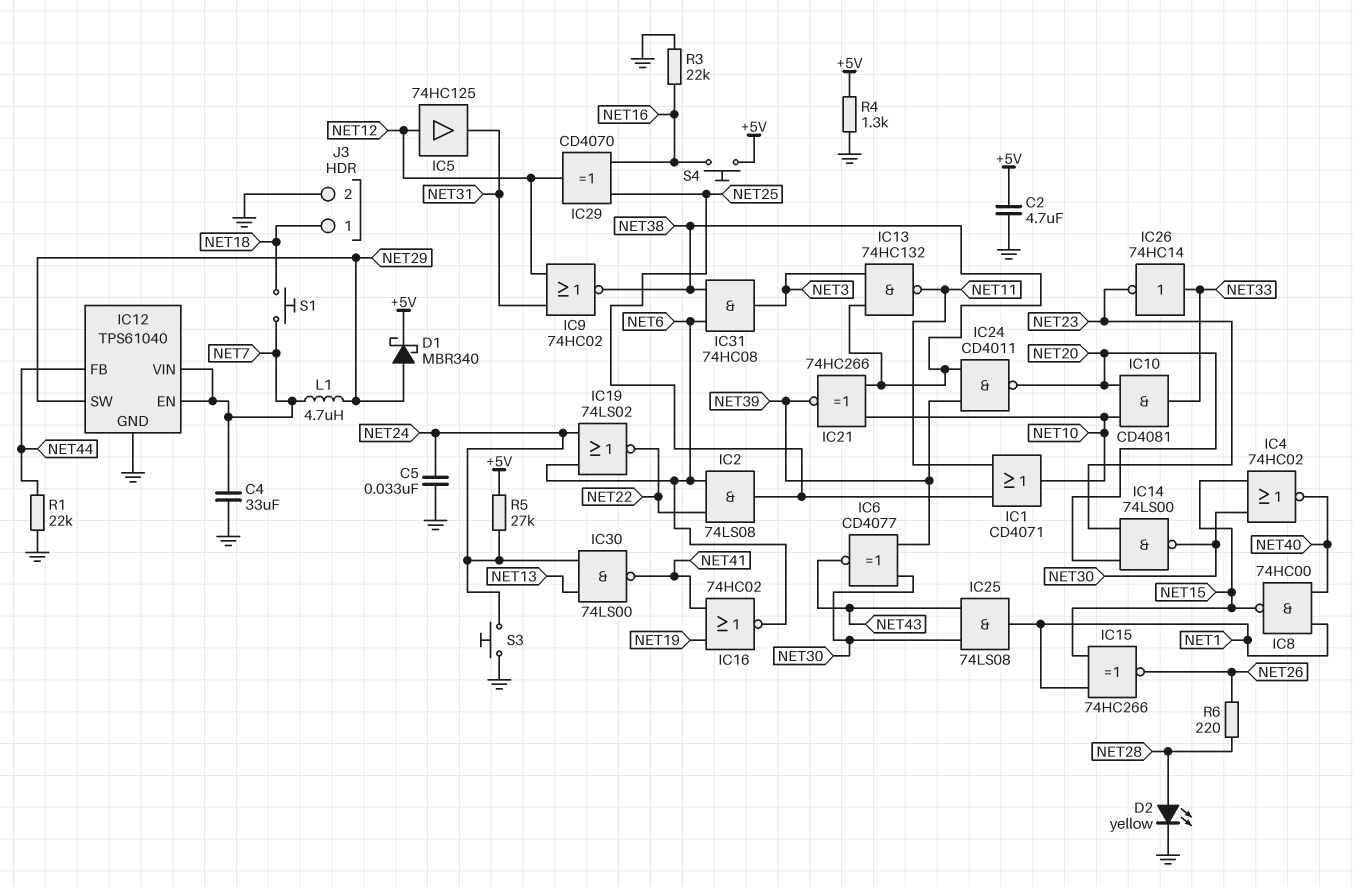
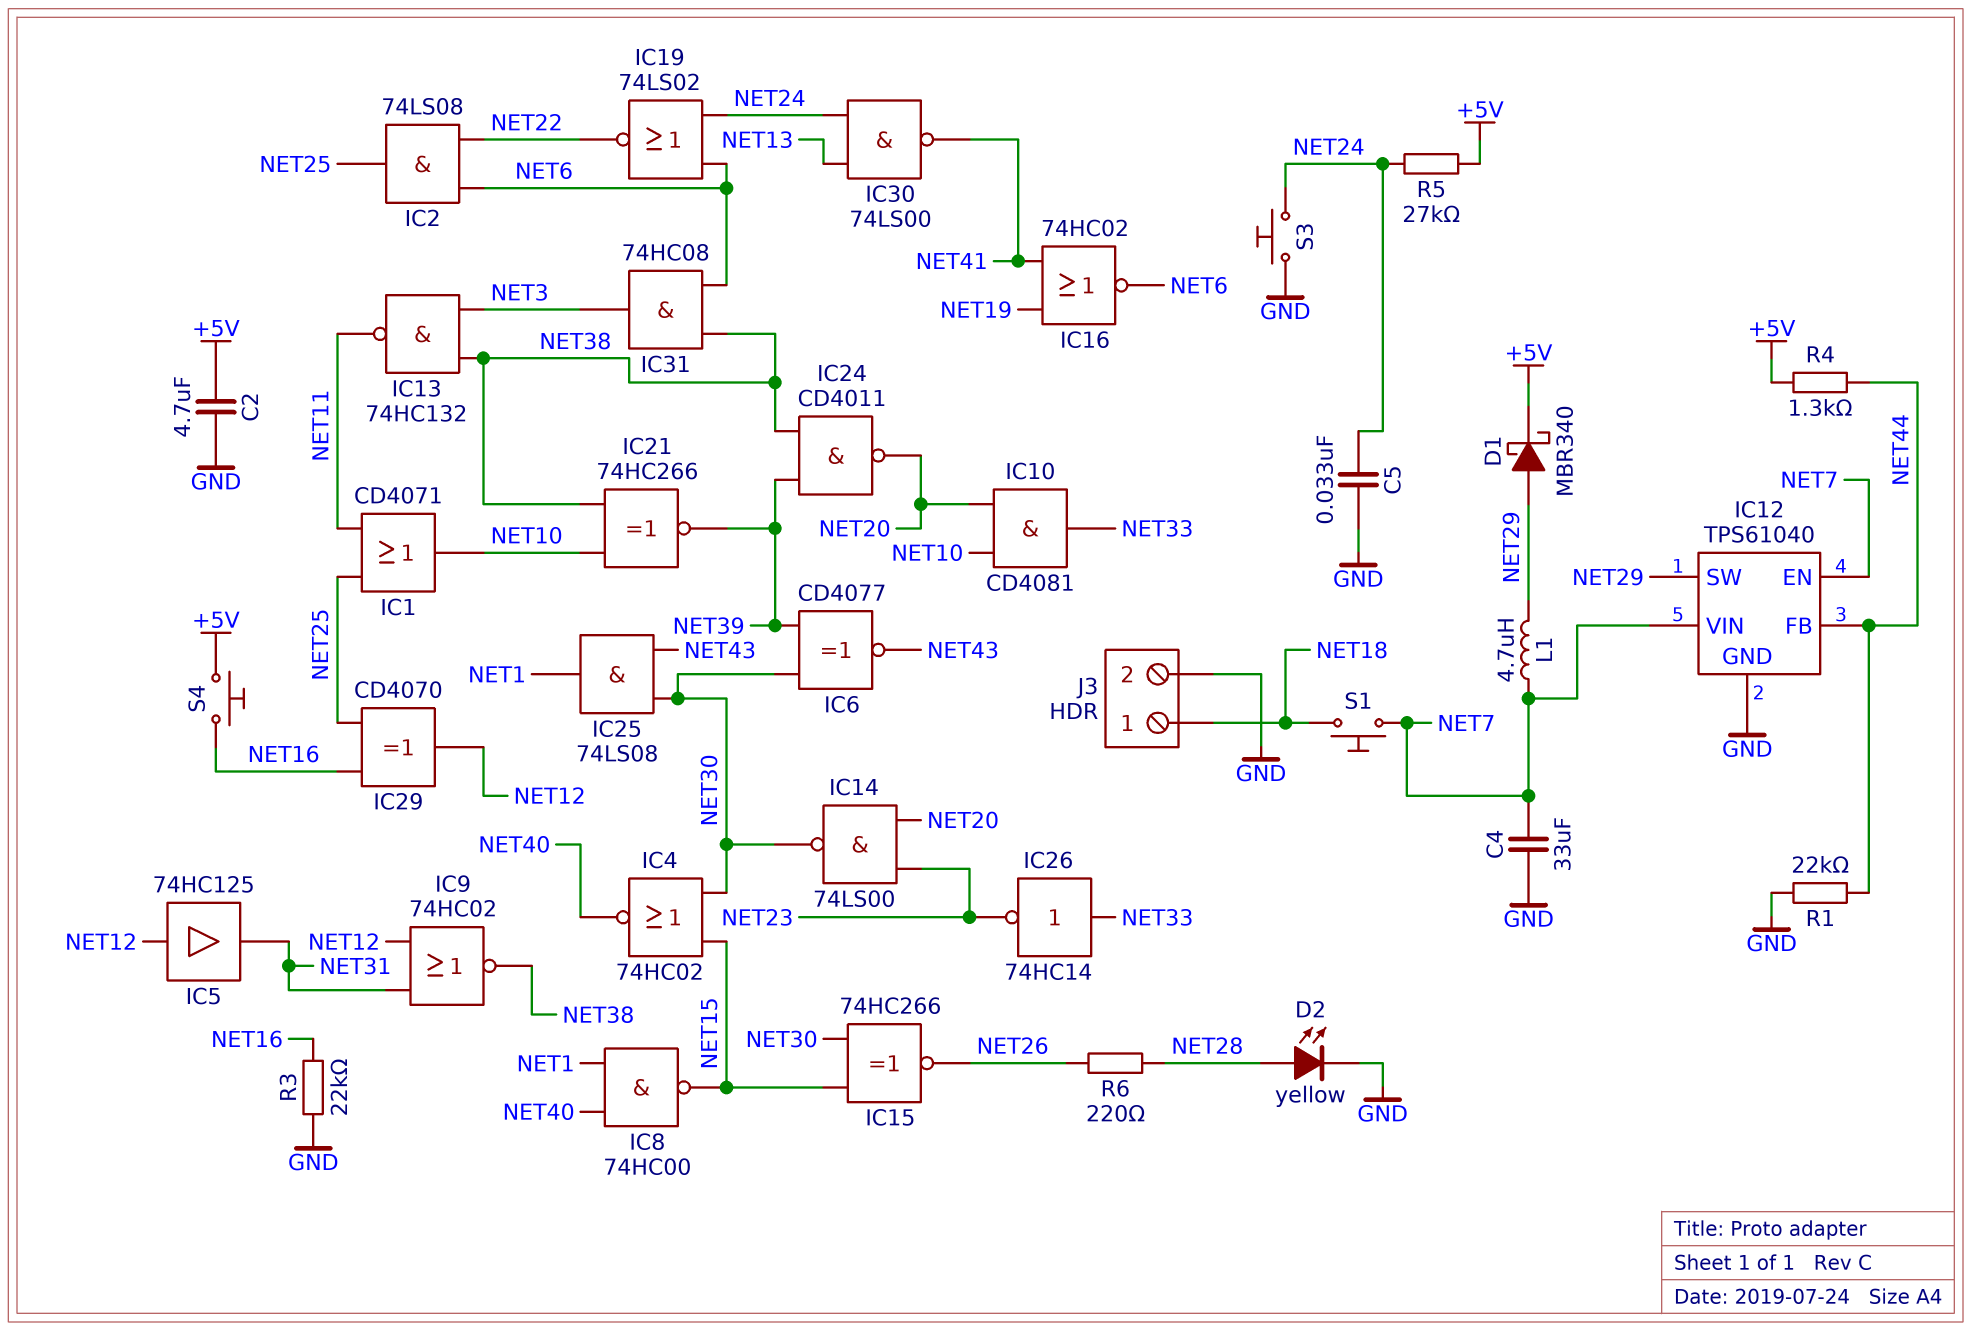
IC15: XNOR 74HC266 (in NET1, in NET15, out NET26) -> XNOR 74HC266 (in NET15, in NET30, out NET26)
R4: 1.3k (+5V, GND) -> 1.3k (+5V, NET44)

